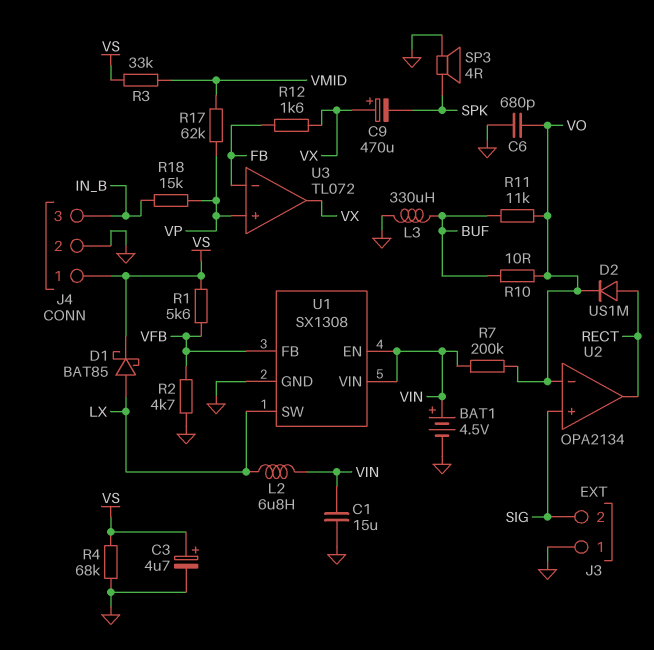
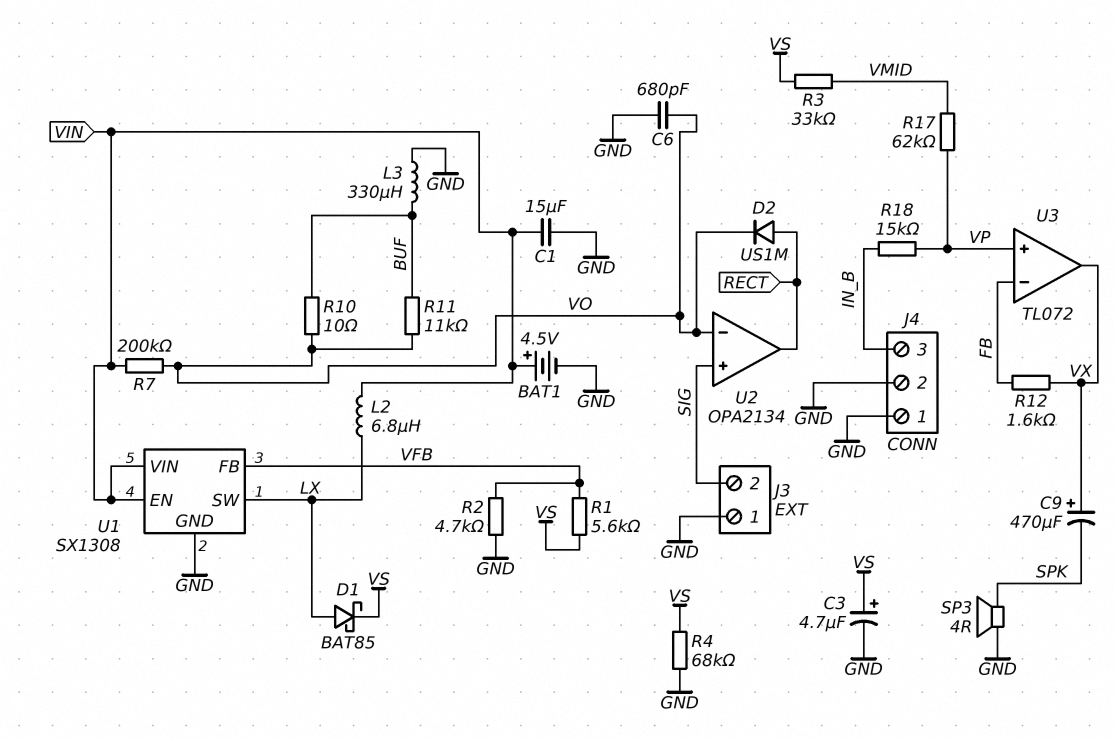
J4 pin 1: VS -> GND

